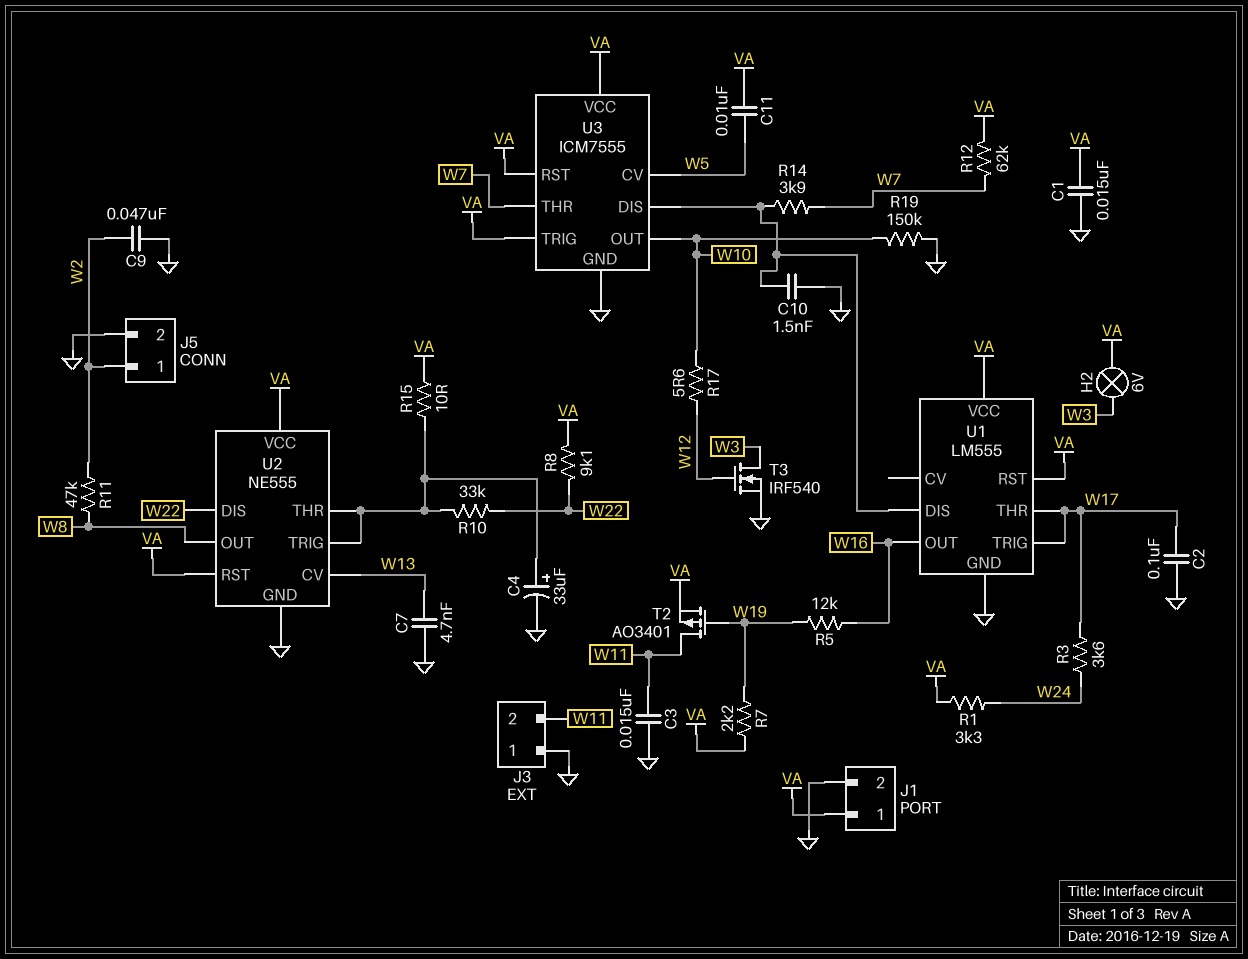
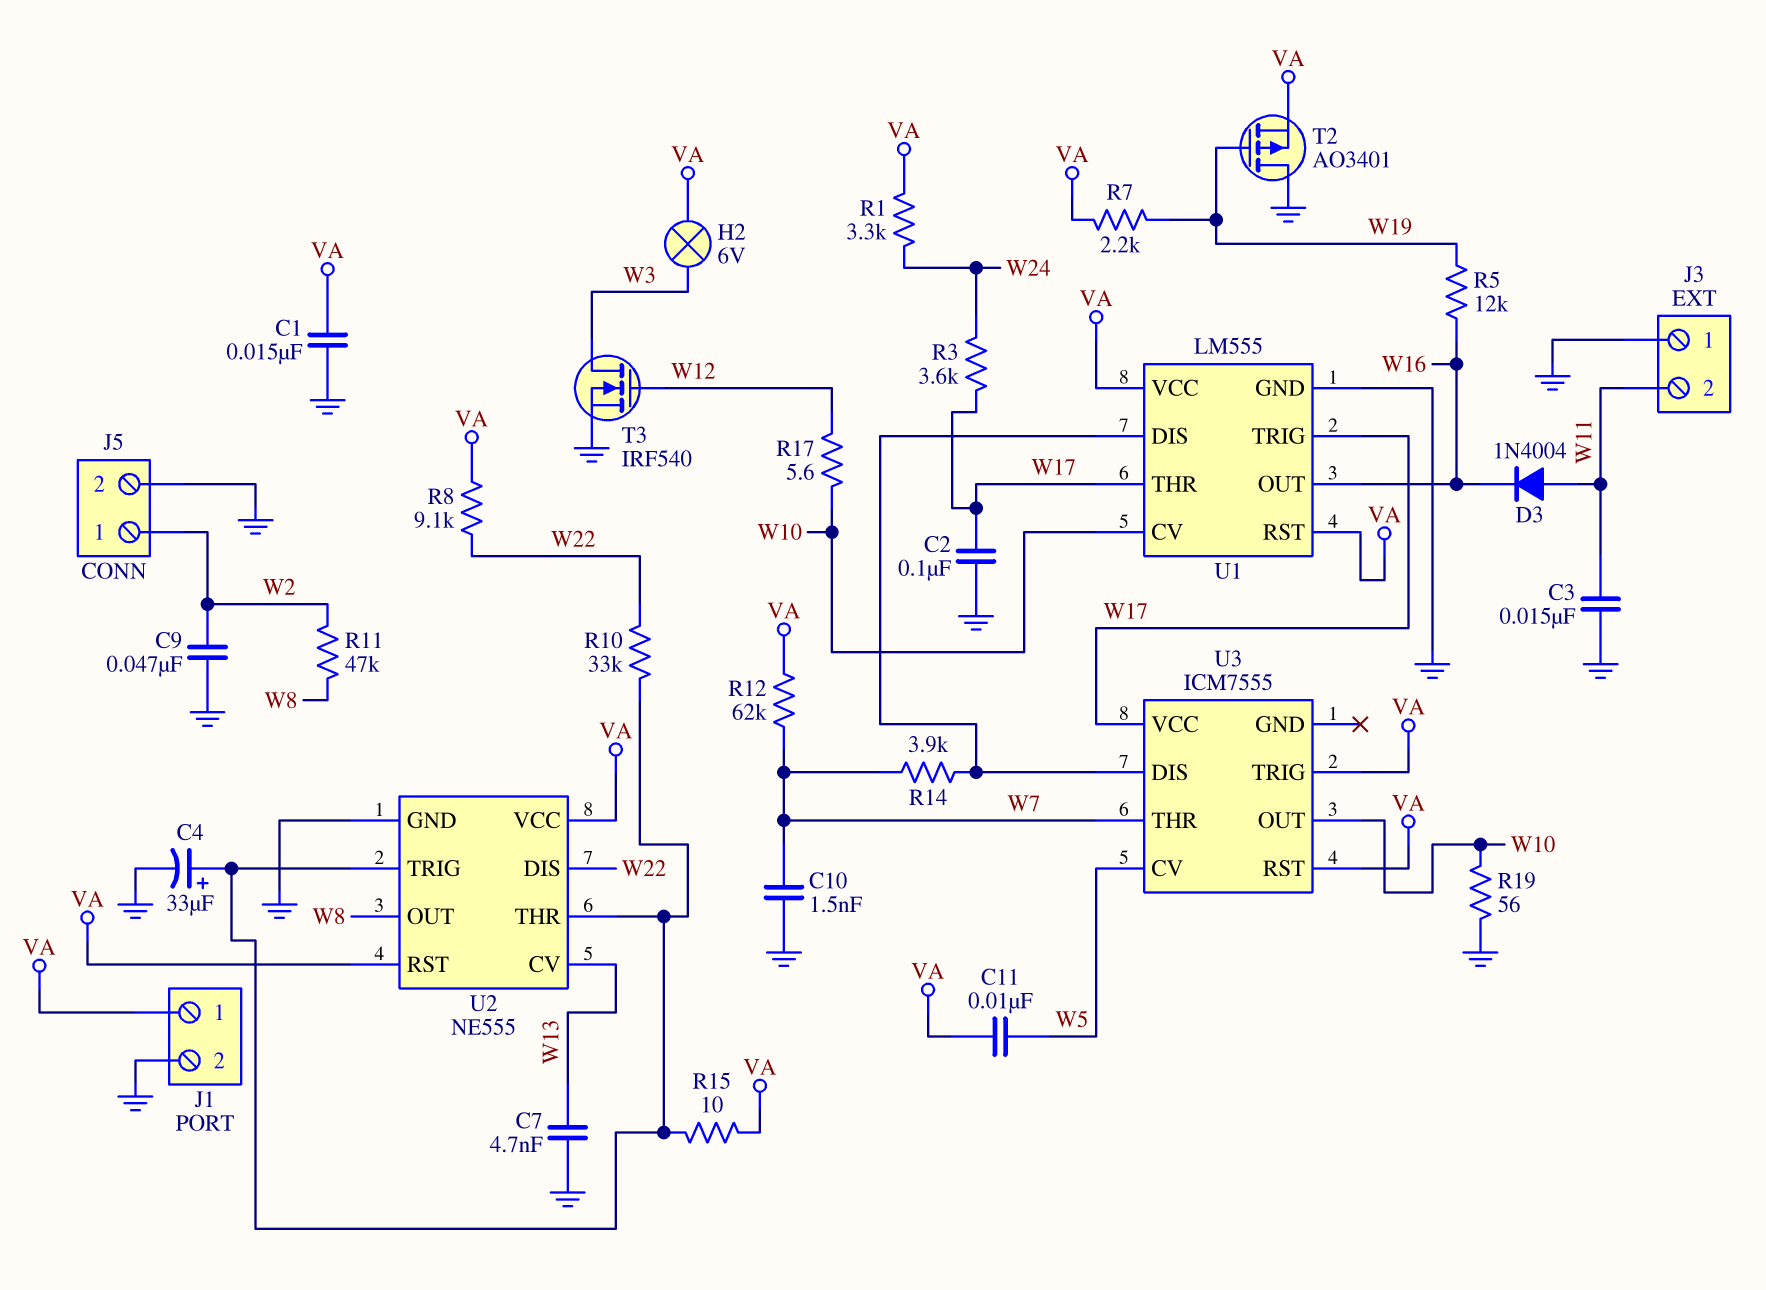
C10: 1.5nF (GND, U1/DIS) -> 1.5nF (GND, W7)
D3: none -> diode 1N4004 (A W11, K W16)
R19: 150k (GND, W10) -> 56 (GND, W10)
T2: PMOS AO3401 (G W19, D W11, S VA) -> PMOS AO3401 (G W19, D GND, S VA)
U1 pin CV: none -> W10
U3 pin GND: GND -> none
U3 pin VCC: VA -> W17

